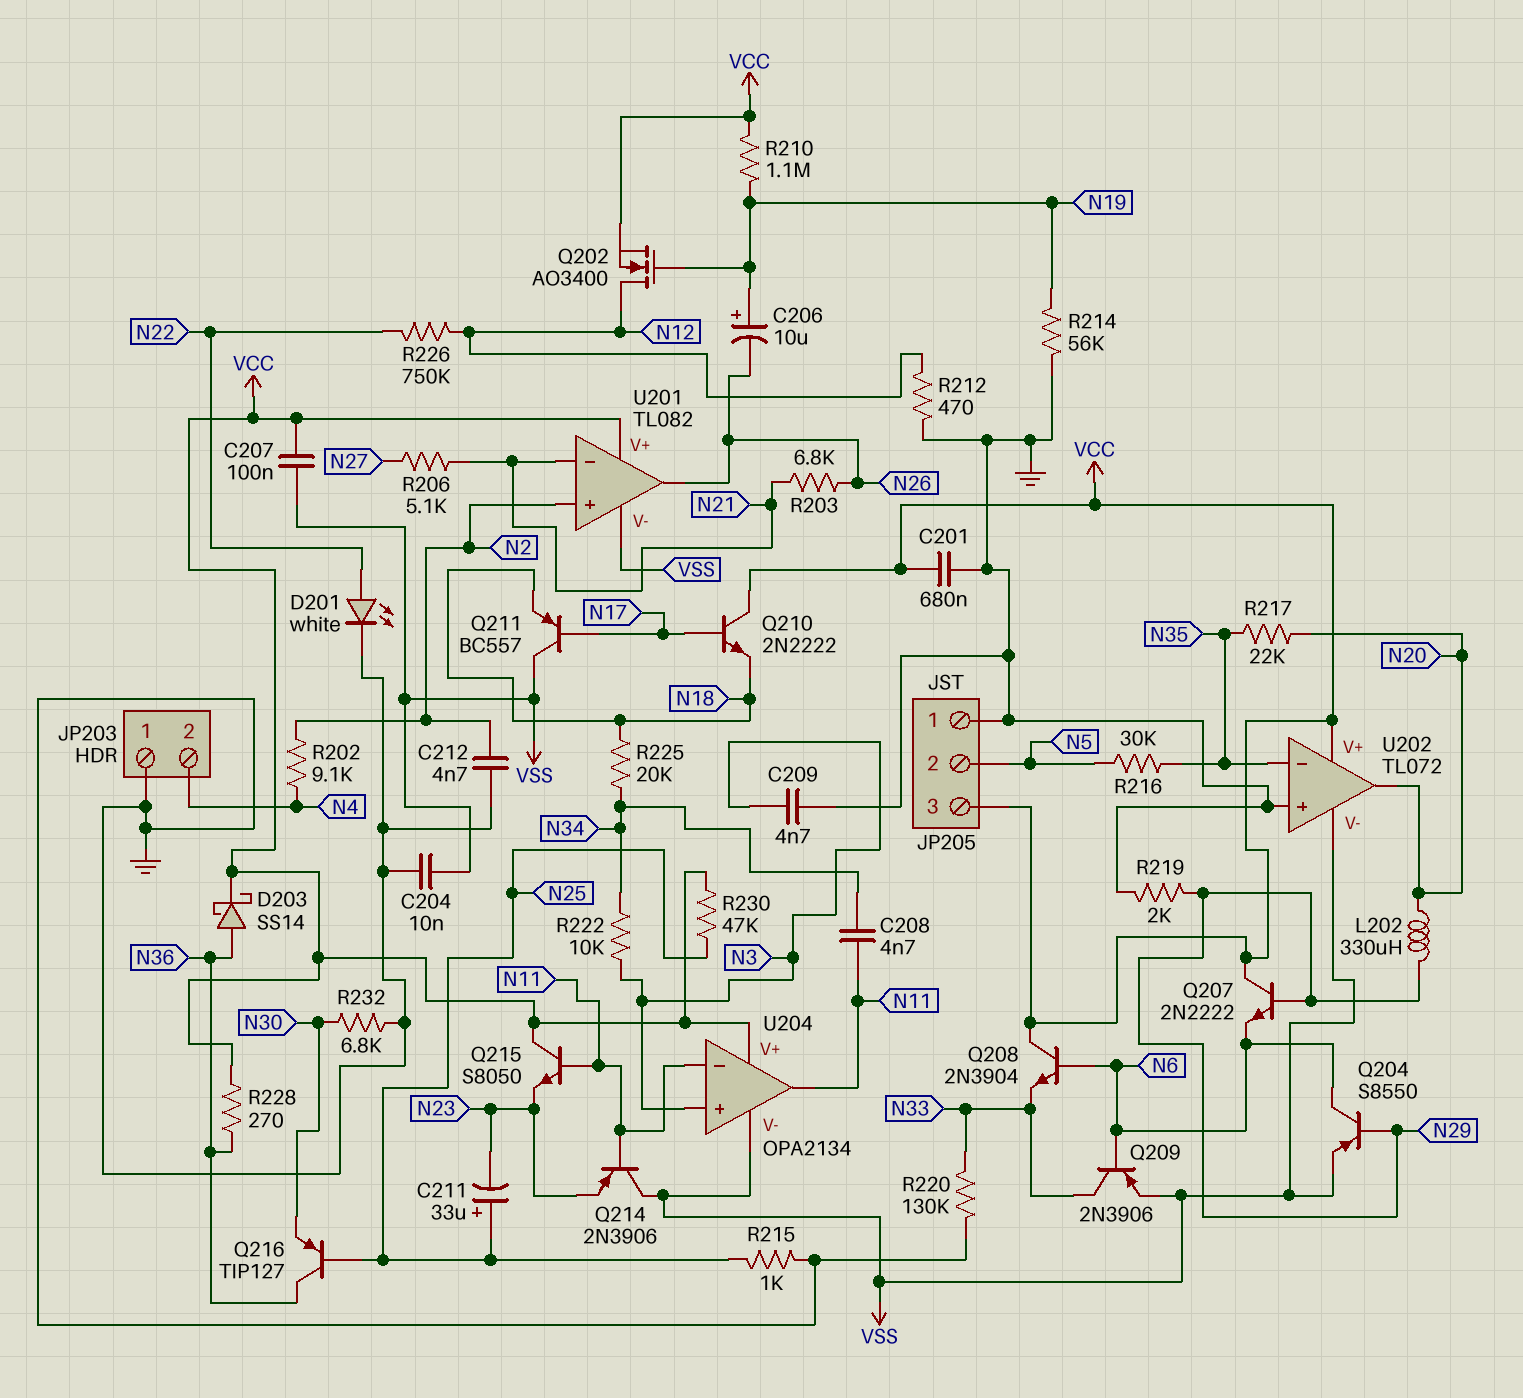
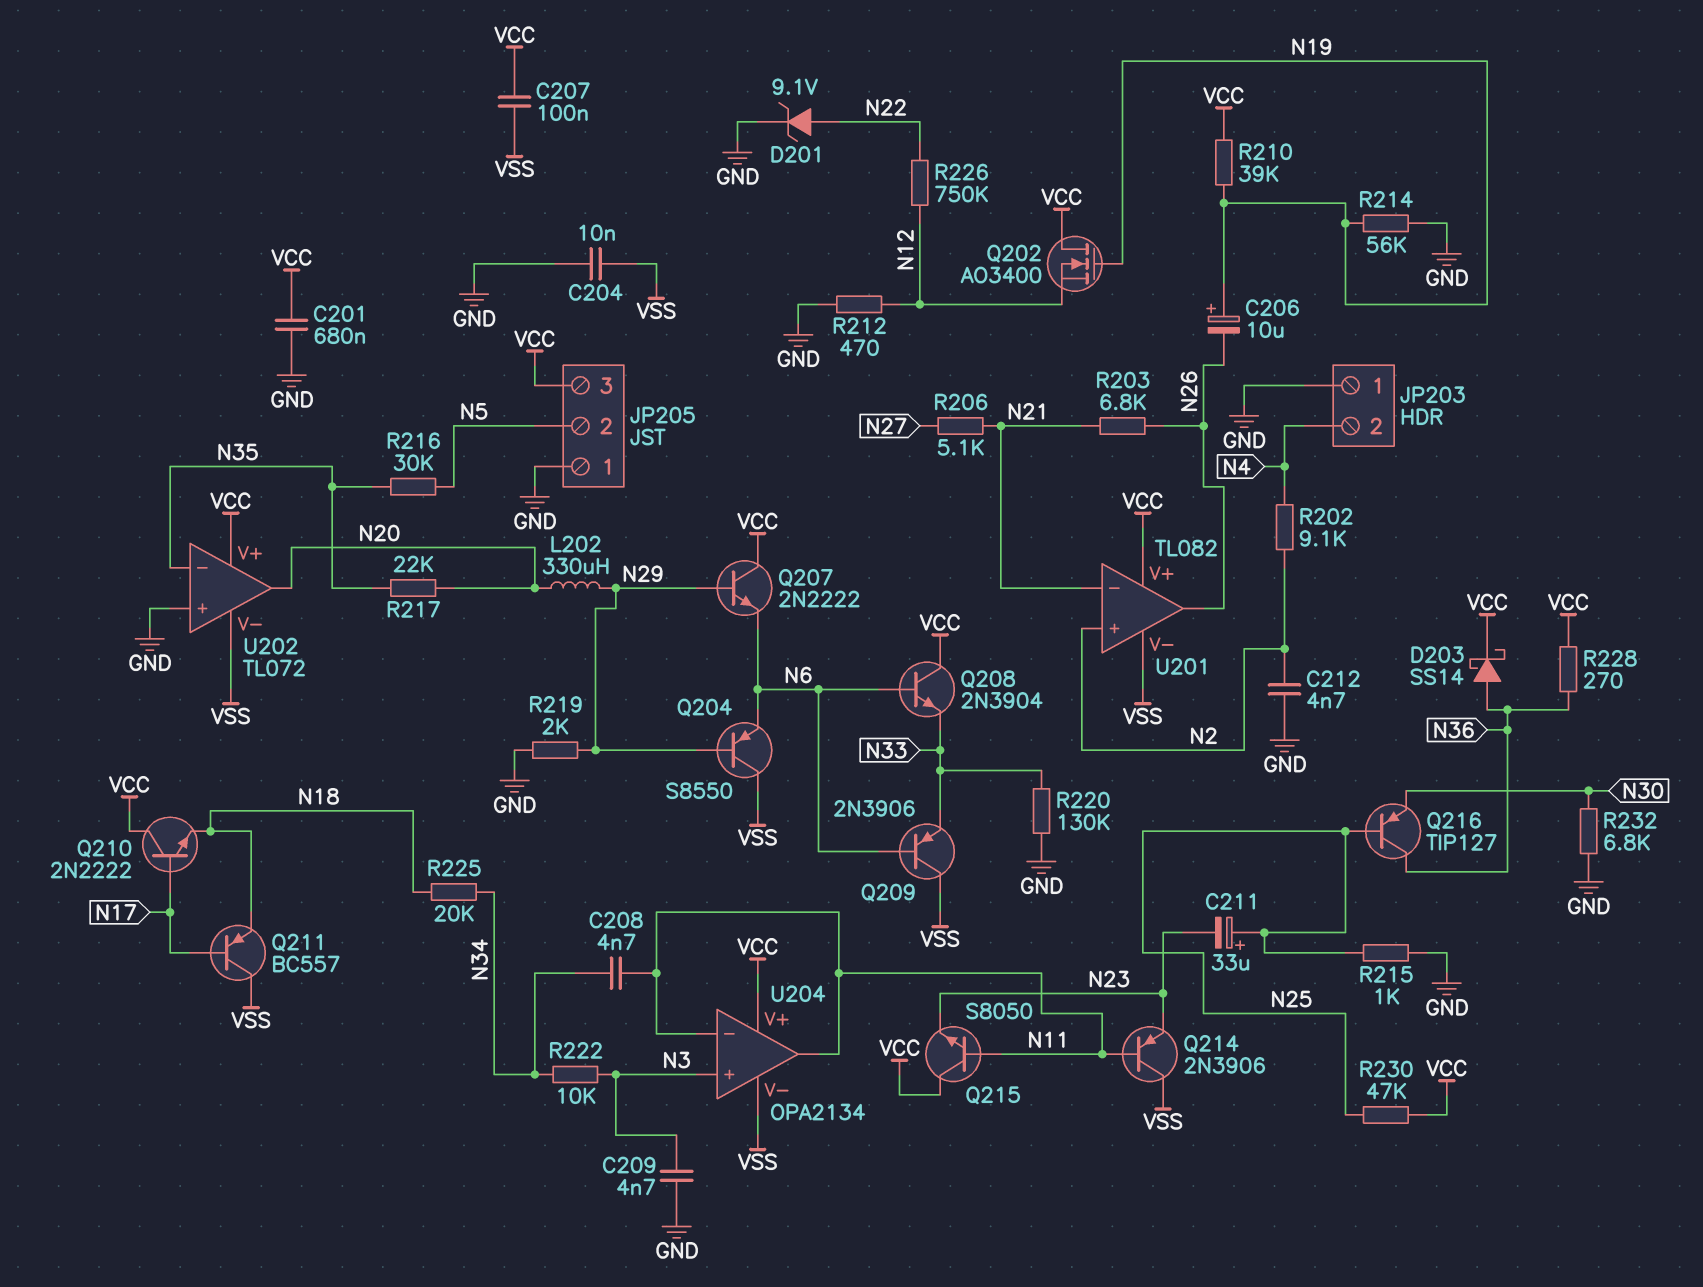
D201: LED white (A N22, K GND) -> zener 9.1V (A N22, K GND)
Q202: NMOS AO3400 (G N19, D N12, S VCC) -> NMOS AO3400 (G N19, D VCC, S N12)
Q204: PNP S8550 (B N29, C N6, E VSS) -> PNP S8550 (B N29, C VSS, E N6)
Q209: PNP 2N3906 (B N6, C N33, E VSS) -> PNP 2N3906 (B N6, C VSS, E N33)
R210: 1.1M (N19, VCC) -> 39k (N19, VCC)

